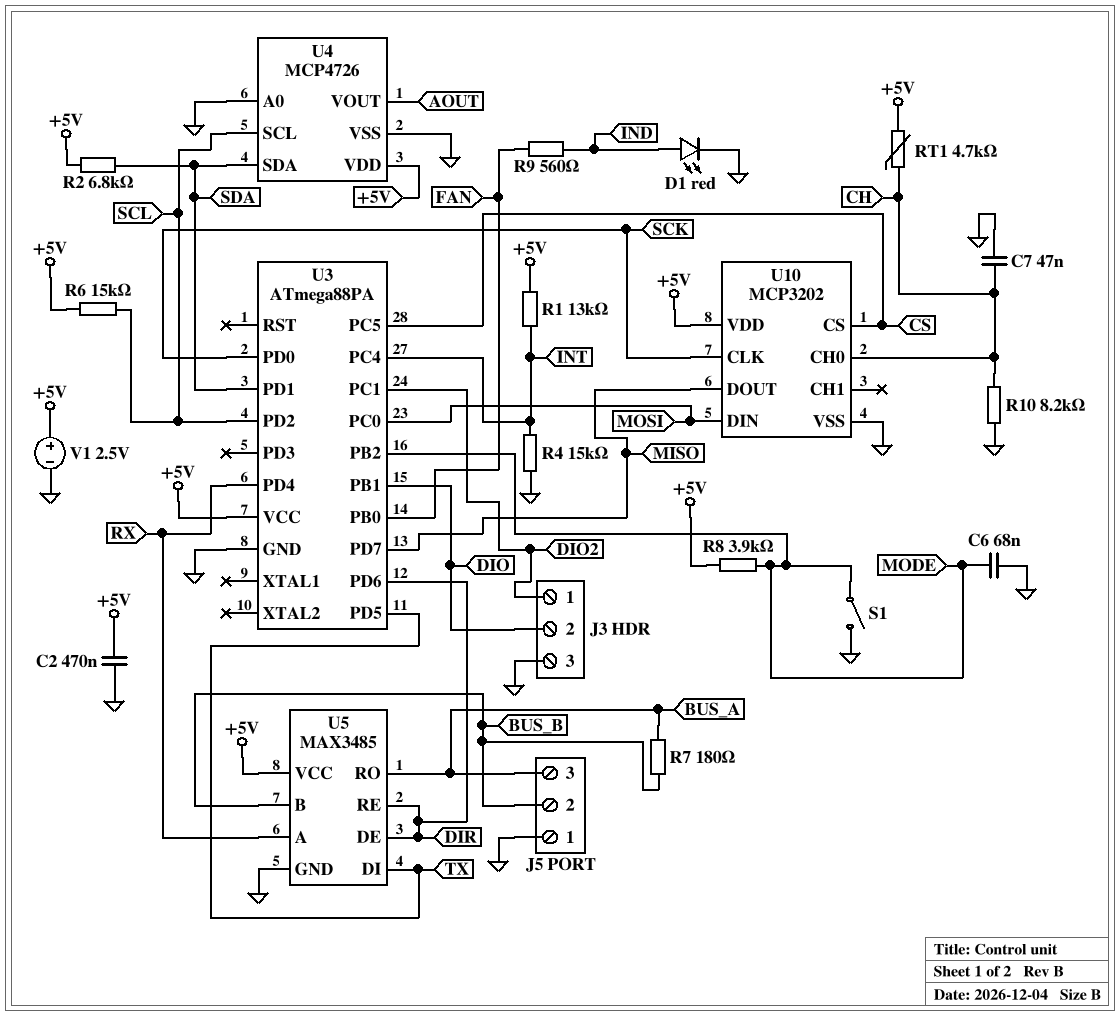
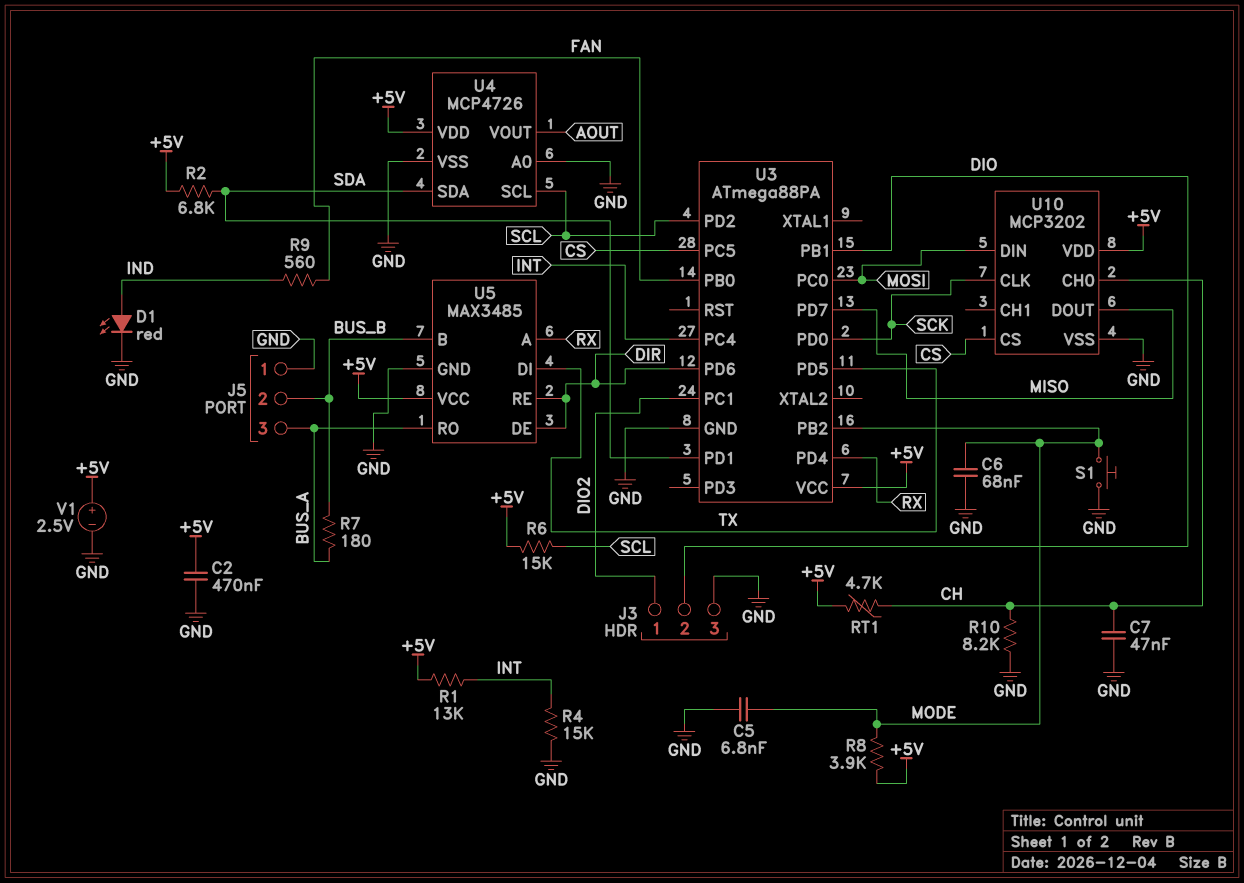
C5: none -> 6.8nF (GND, MODE)
S1: switch (GND, MODE) -> button (GND, MODE)

